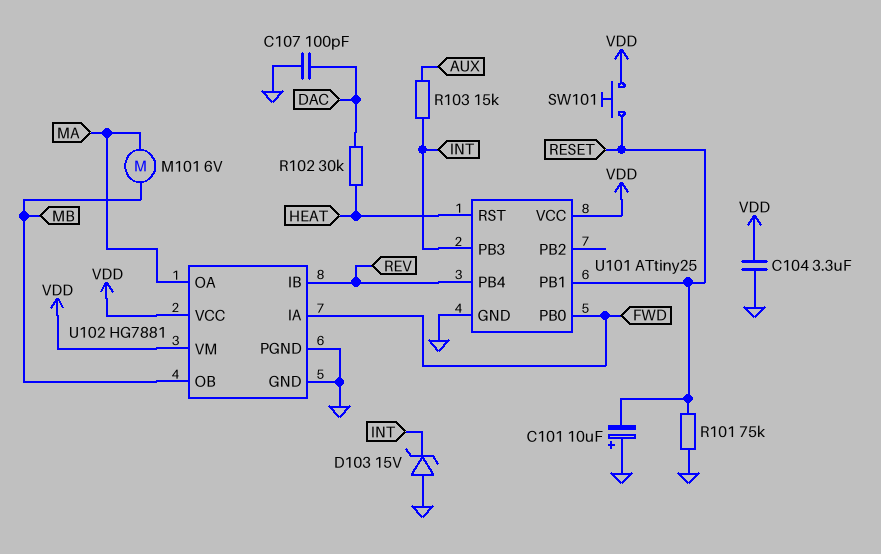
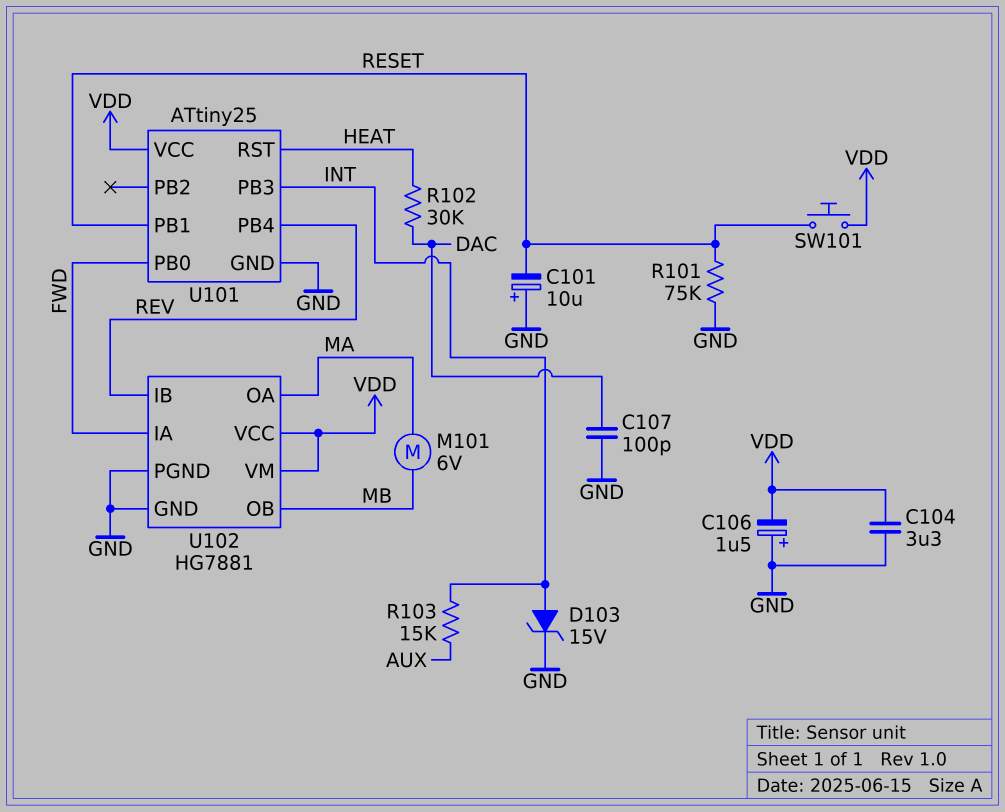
C106: none -> 1.5uF (plus GND, minus VDD)
D103: zener 15V (A GND, K INT) -> zener 15V (A INT, K GND)

